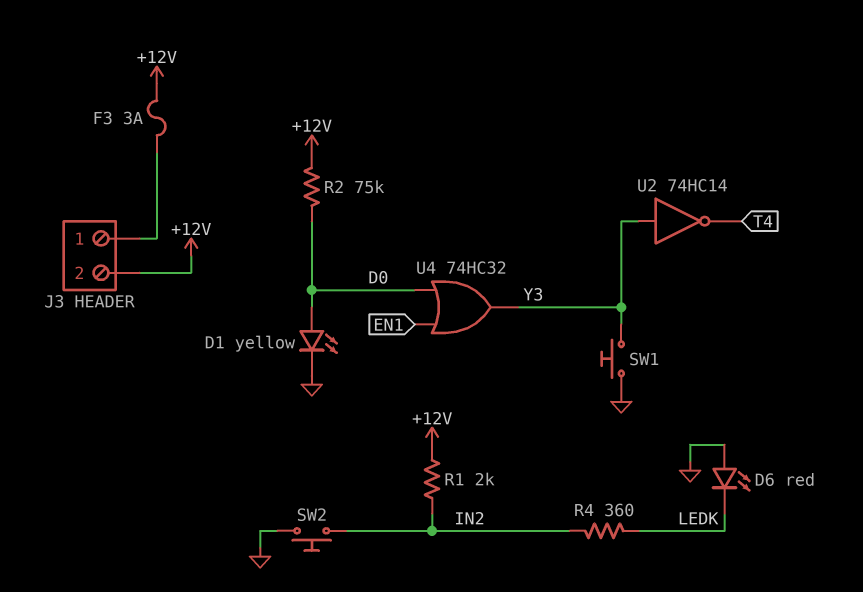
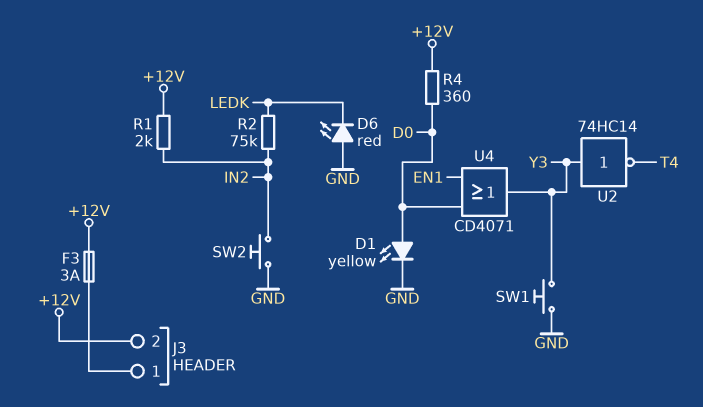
R2: 75k (+12V, D0) -> 75k (IN2, LEDK)
R4: 360 (IN2, LEDK) -> 360 (+12V, D0)
U4: OR 74HC32 (in D0, in EN1, out Y3) -> OR CD4071 (in D0, in EN1, out Y3)

